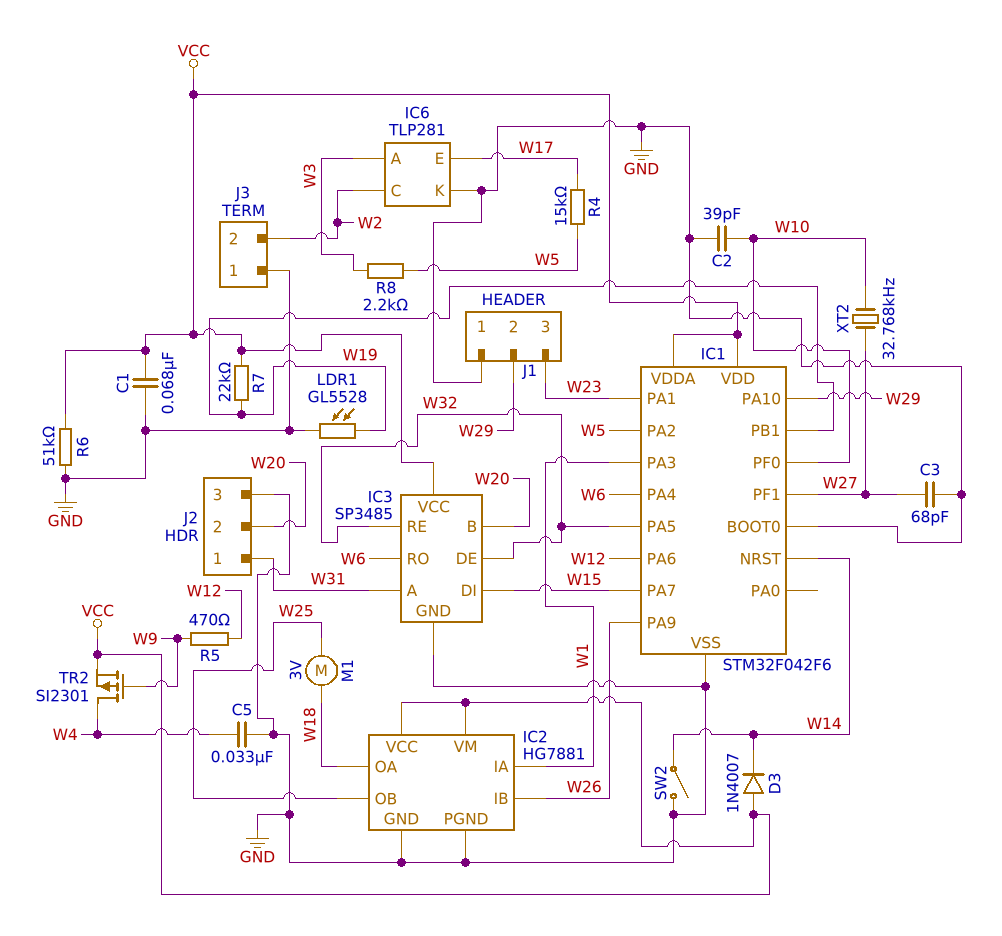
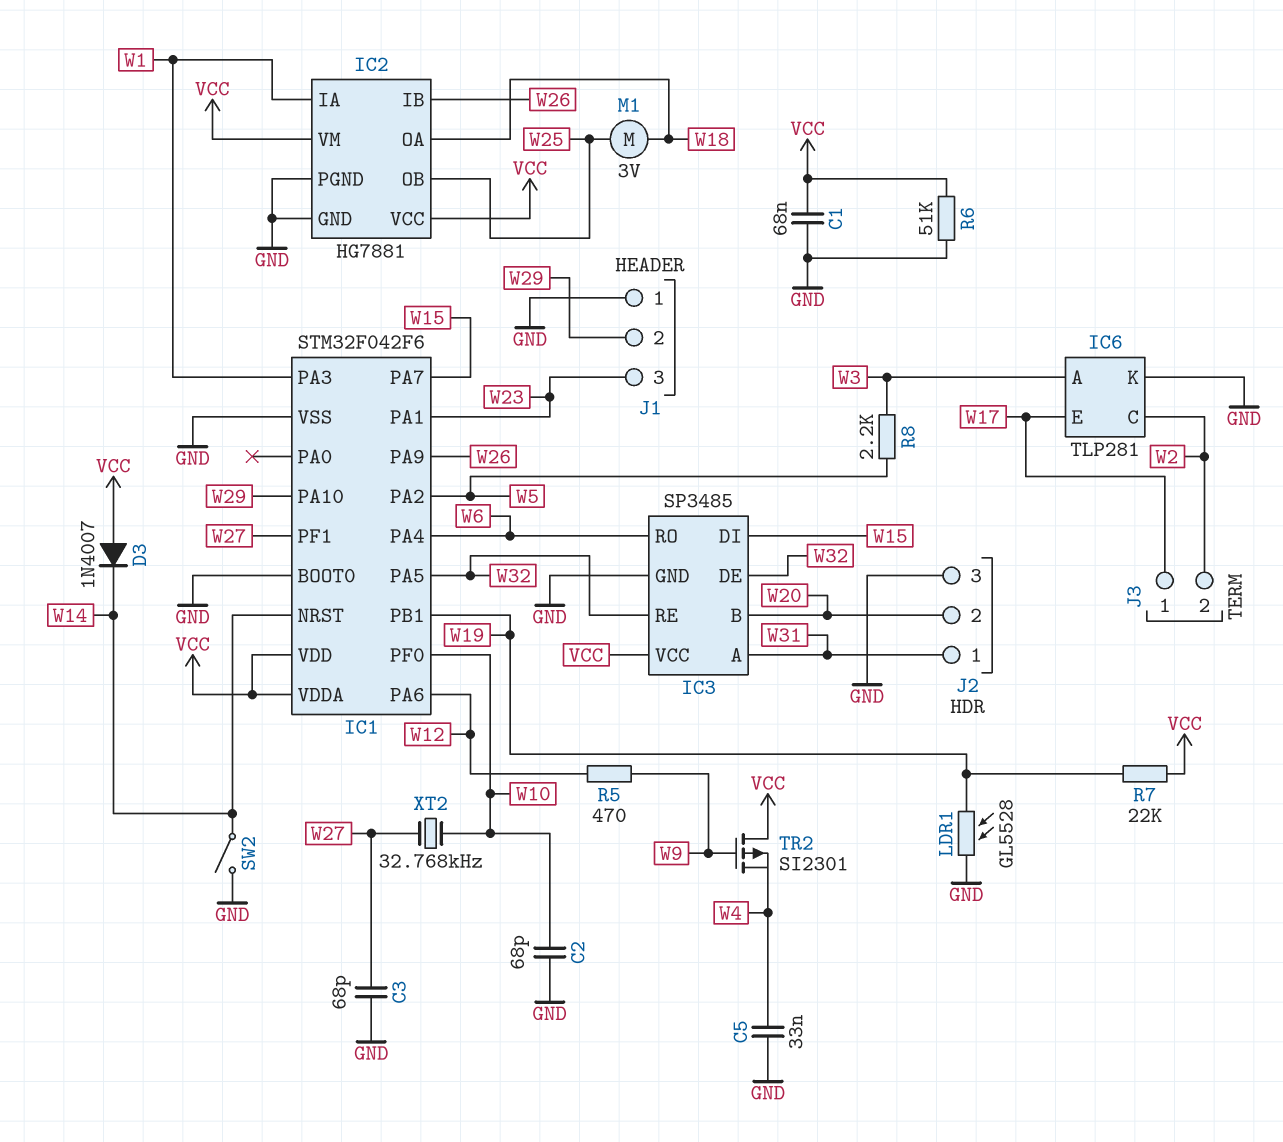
C2: 39pF (GND, W10) -> 68pF (GND, W10)
J3 pin 1: GND -> W17
R4: 15k (W5, W17) -> none
TR2: PMOS SI2301 (G W9, D W4, S VCC) -> PMOS SI2301 (G W9, D VCC, S W4)

